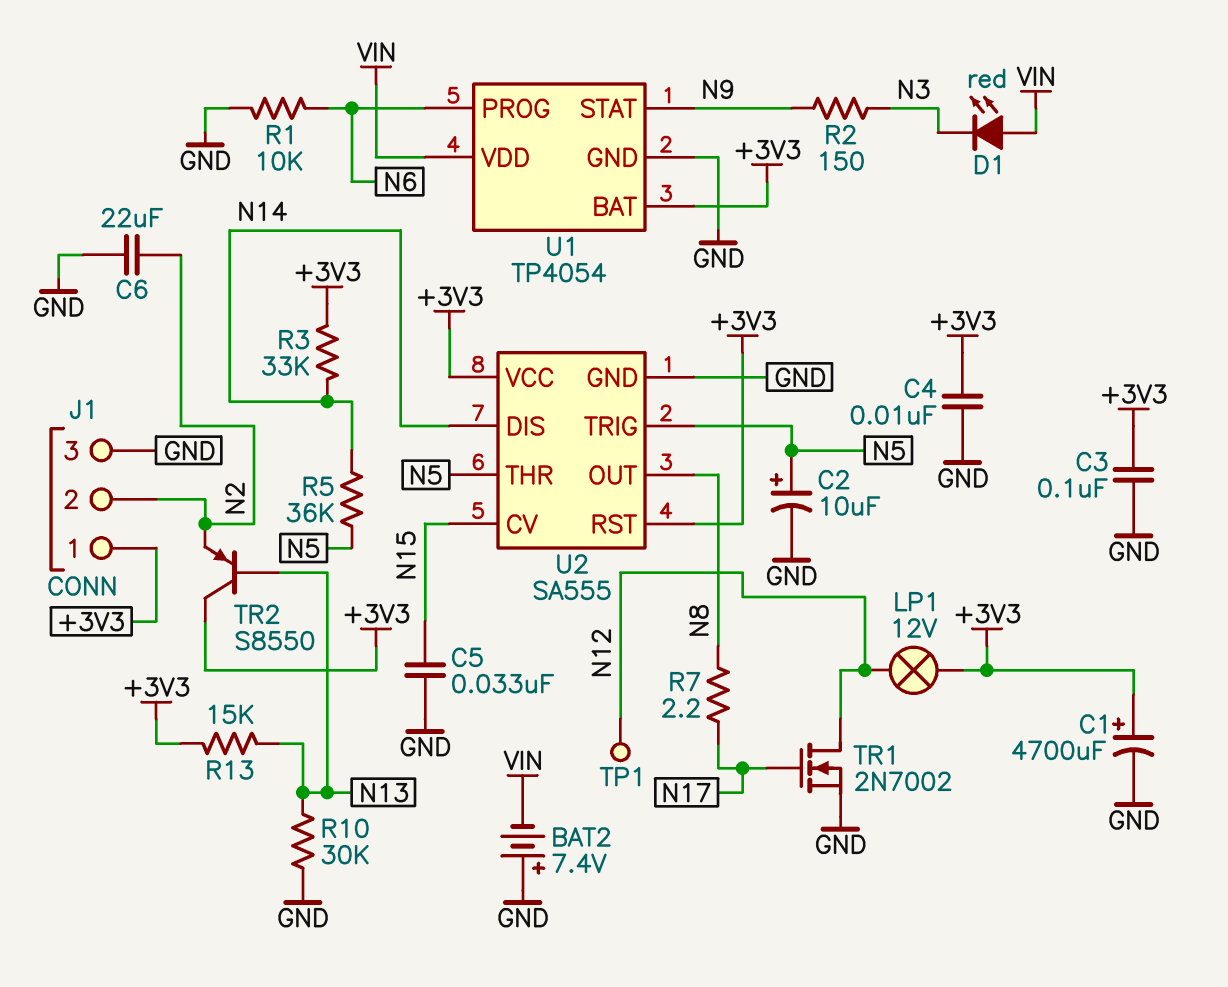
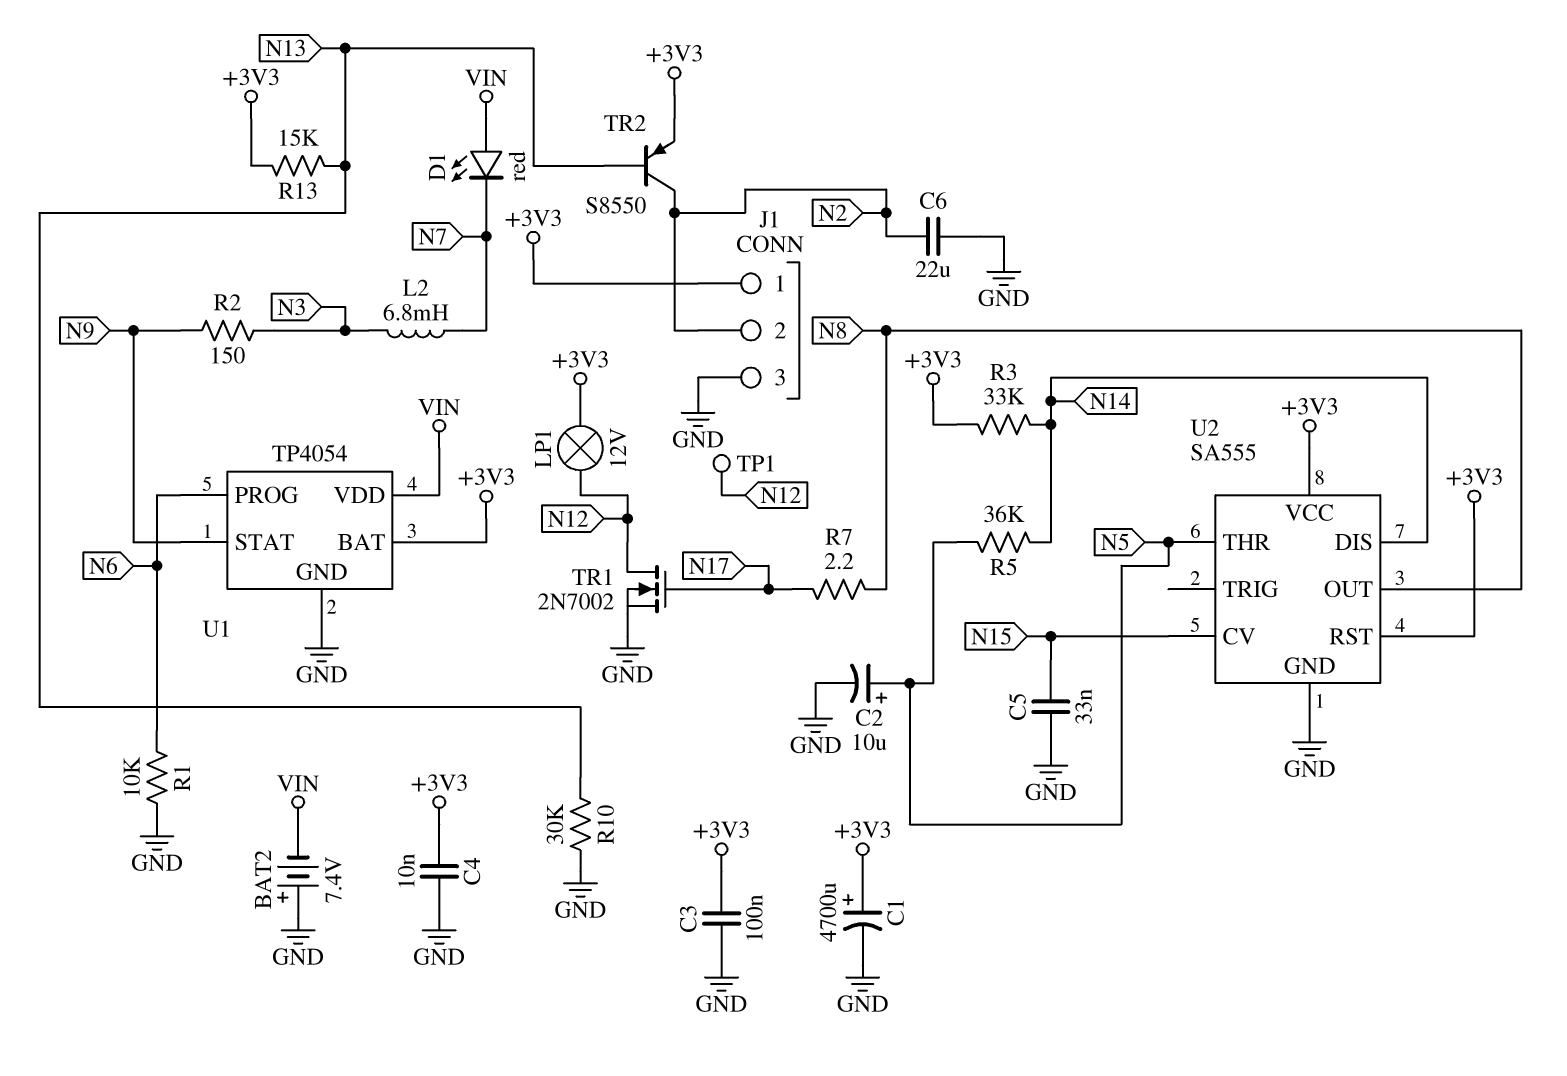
D1: LED red (A VIN, K N3) -> LED red (A VIN, K N7)
L2: none -> 6.8mH (N3, N7)
TR2: PNP S8550 (B N13, C +3V3, E N2) -> PNP S8550 (B N13, C N2, E +3V3)
U2 pin TRIG: N5 -> none

